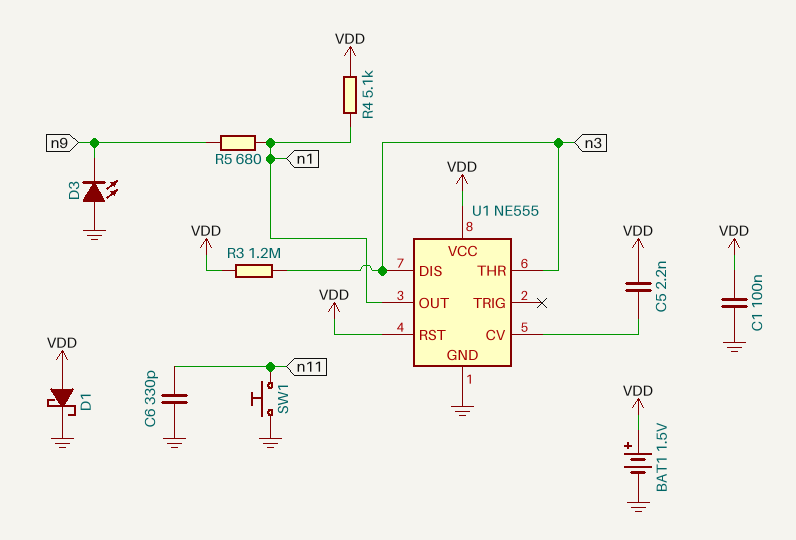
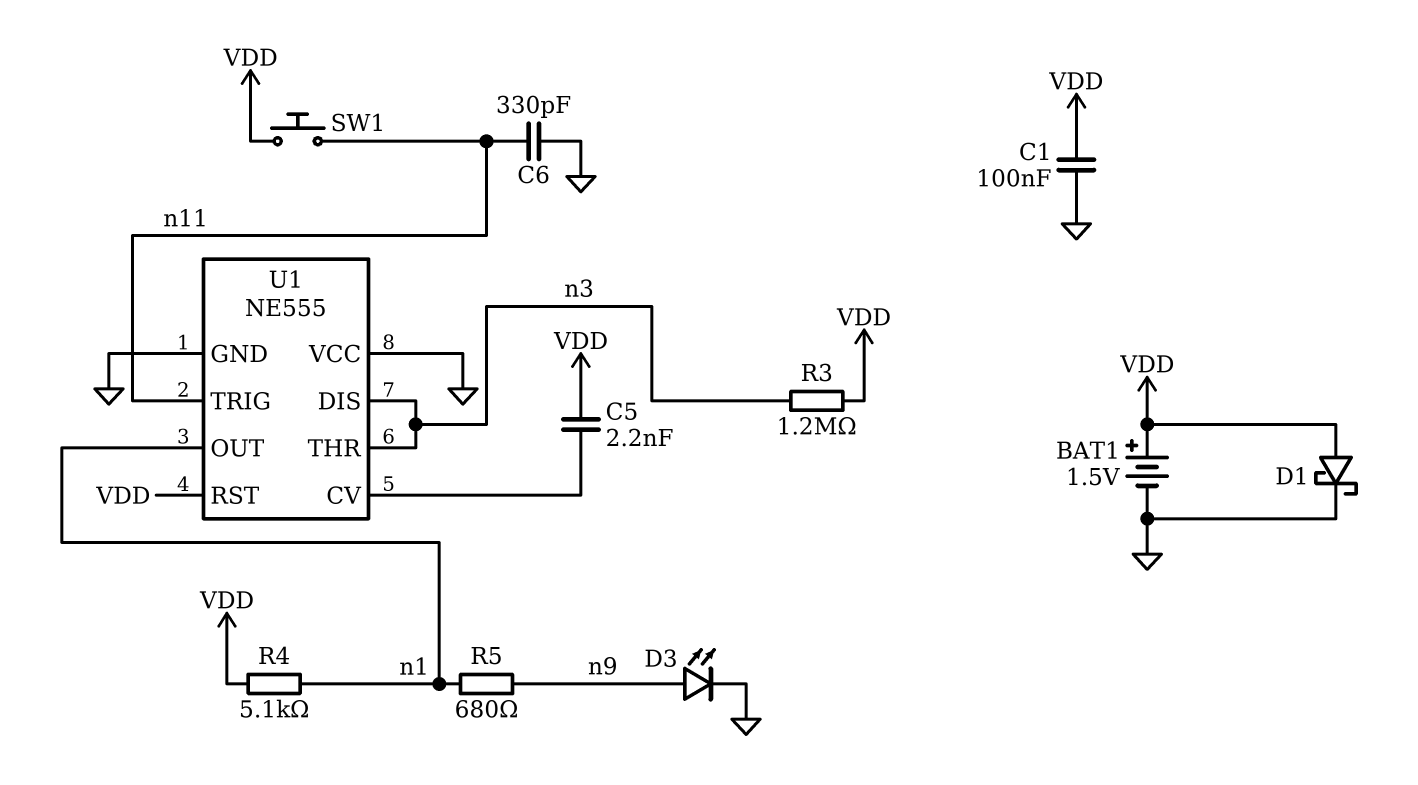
D3: LED (A GND, K n9) -> LED (A n9, K GND)
SW1: button (GND, n11) -> button (VDD, n11)
U1 pin TRIG: none -> n11
U1 pin VCC: VDD -> GND

